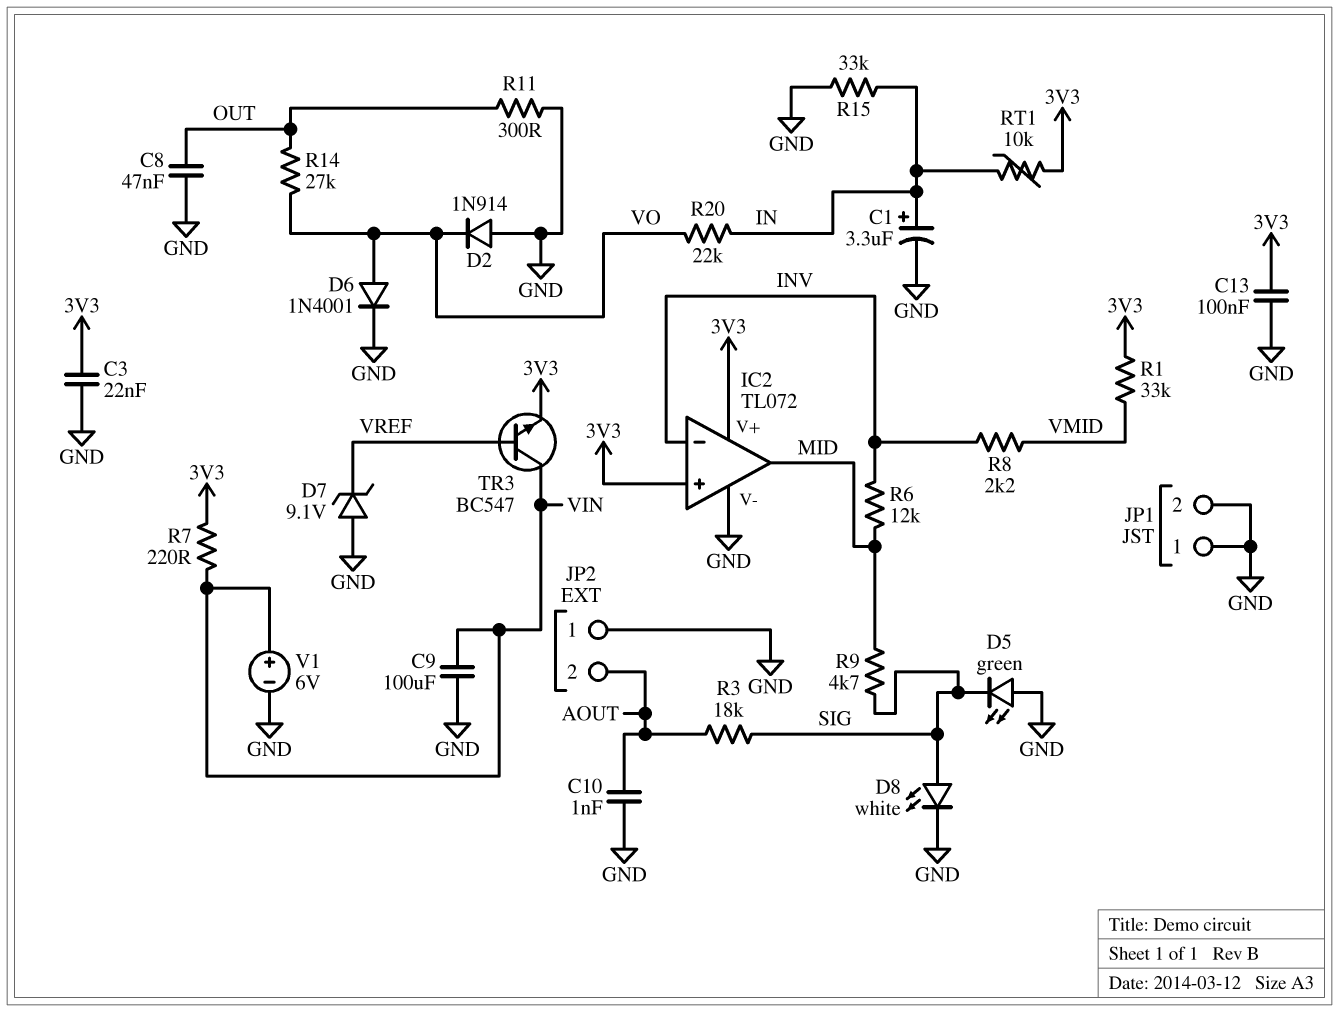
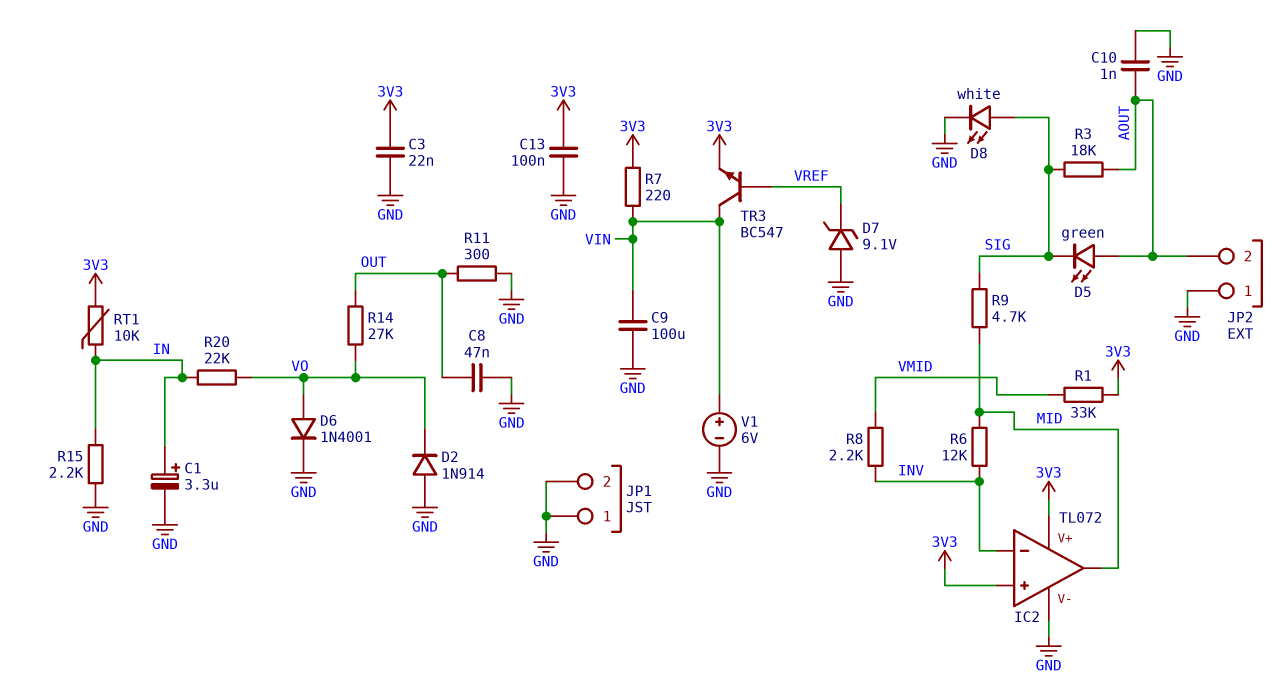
D5: LED green (A GND, K SIG) -> LED green (A AOUT, K SIG)
R15: 33k (GND, IN) -> 2.2k (GND, IN)

